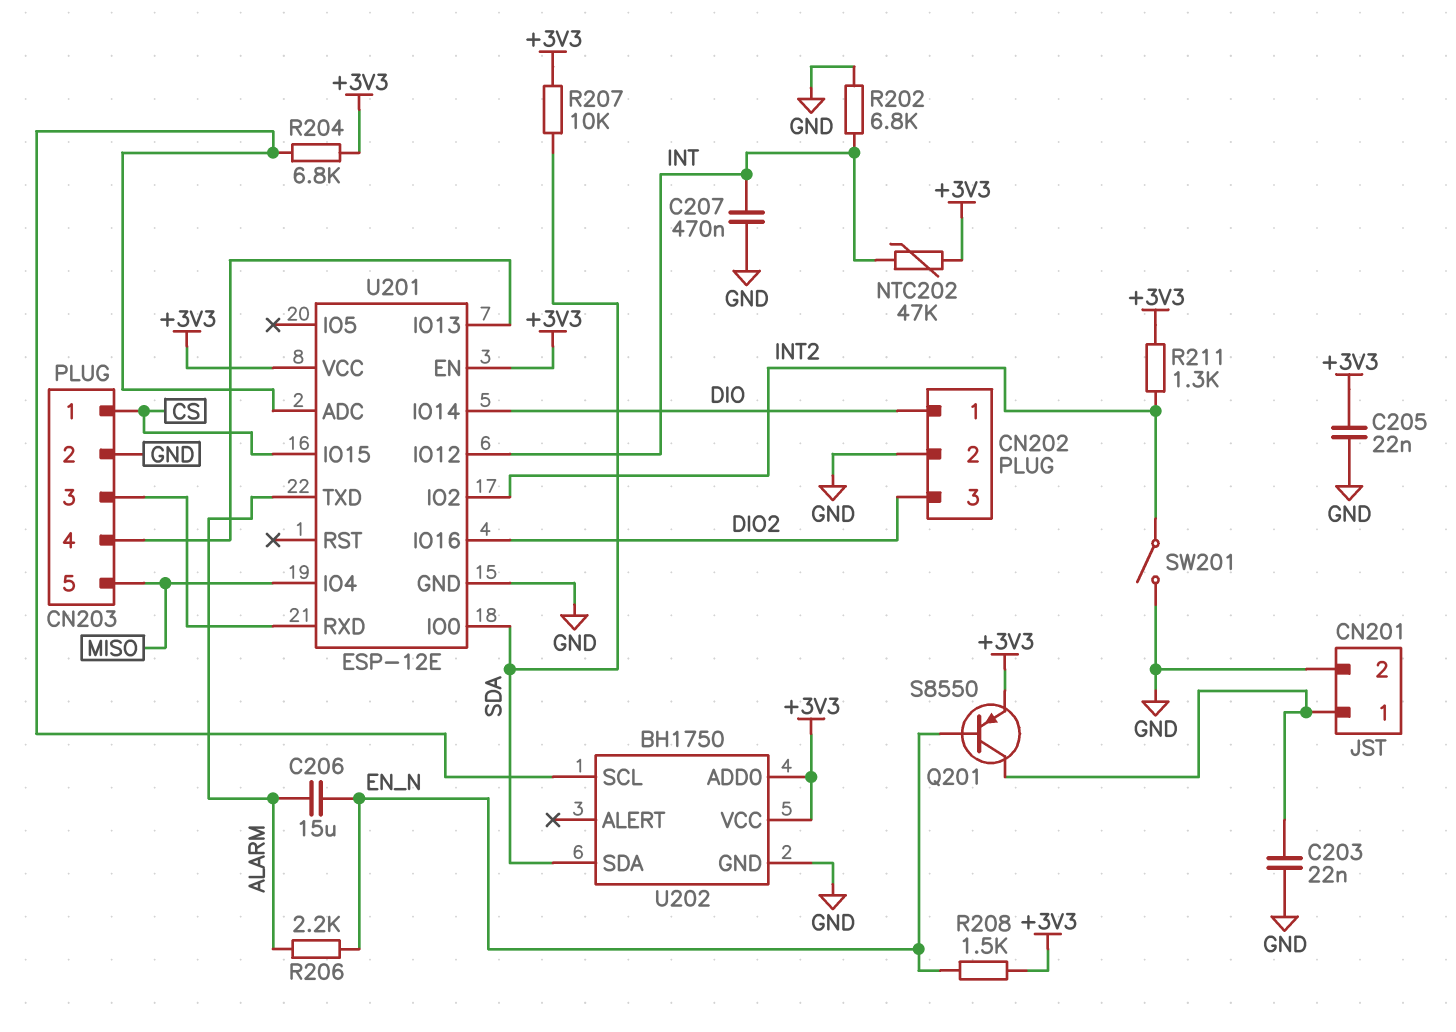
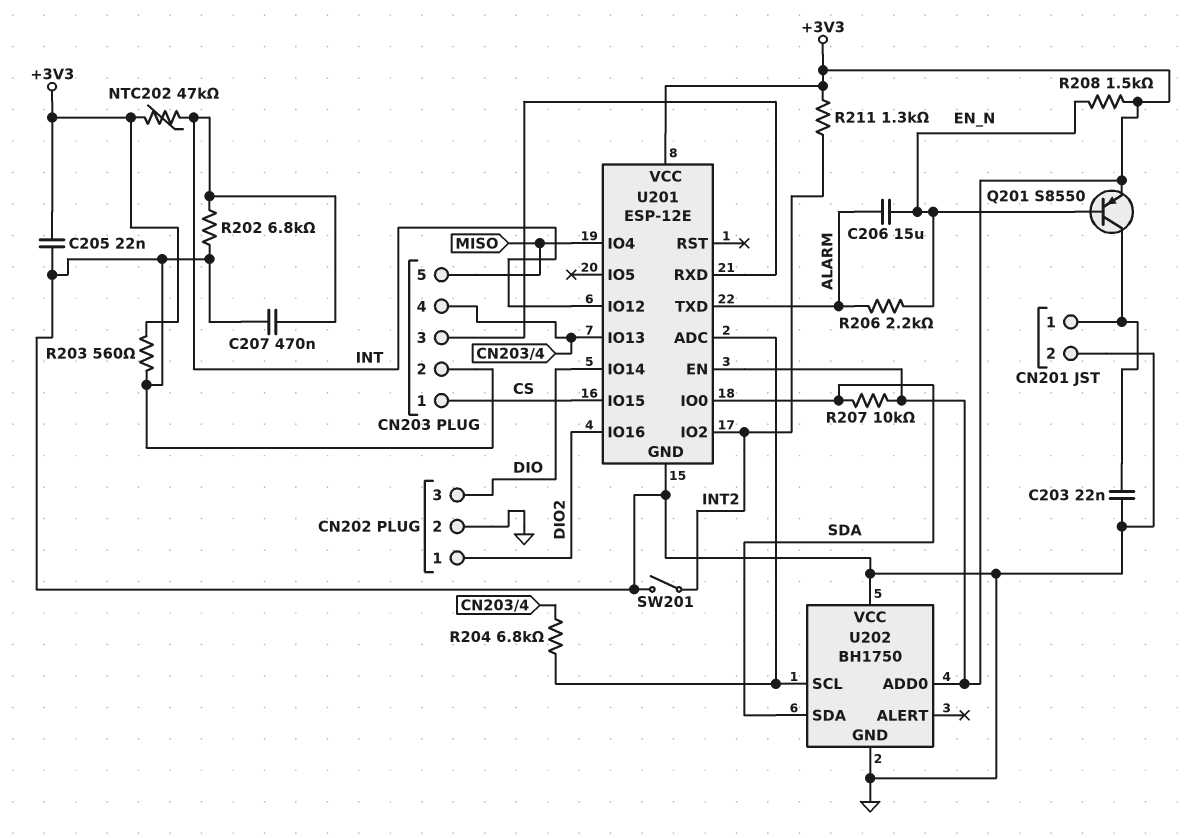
CN202 pin 1: DIO -> DIO2
CN202 pin 3: DIO2 -> DIO
R203: none -> 560 (+3V3, GND)
R204: 6.8k (+3V3, U201/ADC) -> 6.8k (CN203/4, U201/ADC)
U202 pin VCC: +3V3 -> GND

